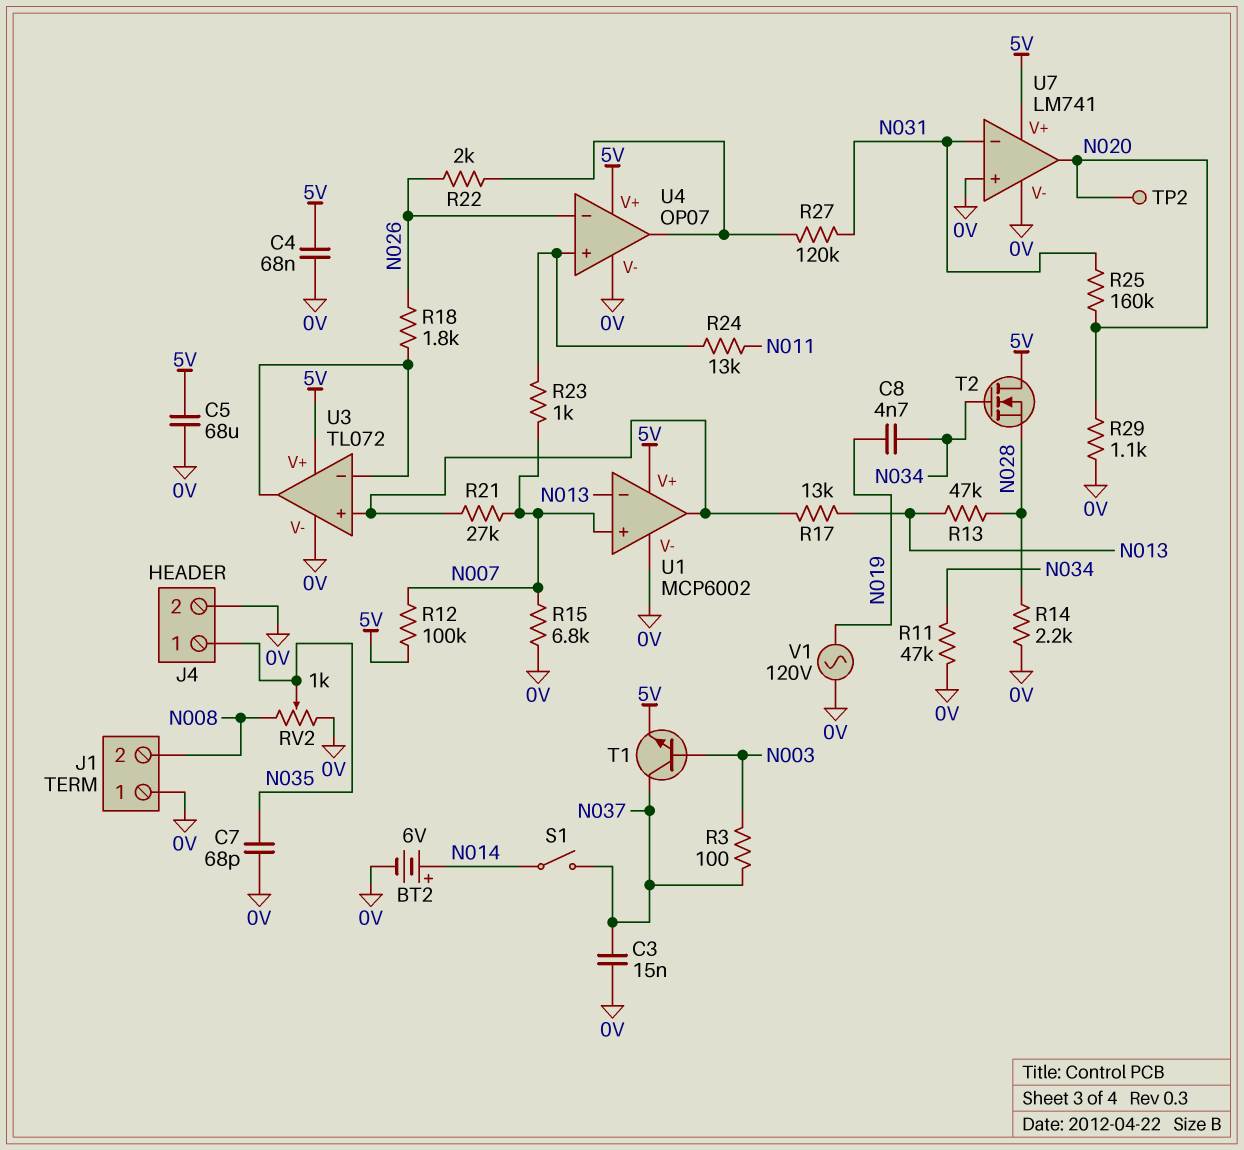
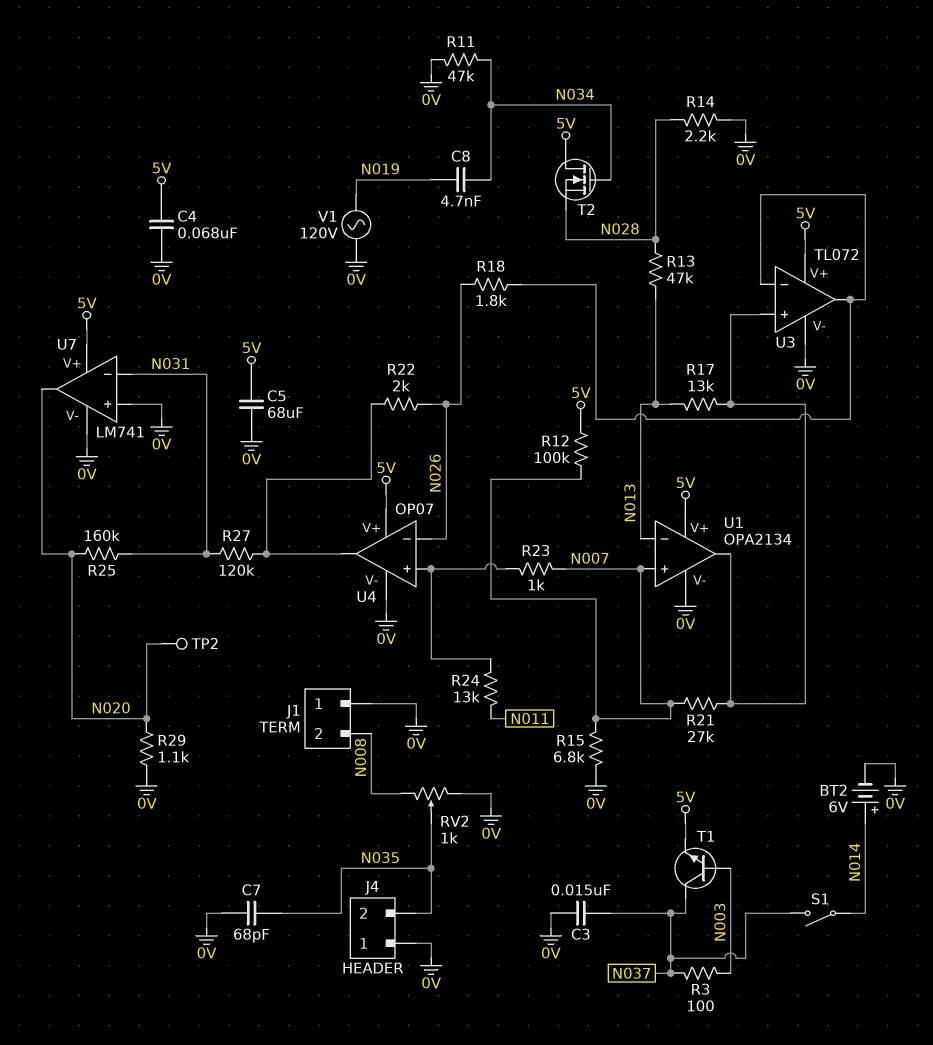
J4 pin 1: N035 -> 0V
J4 pin 2: 0V -> N035
U1: MCP6002 -> OPA2134

